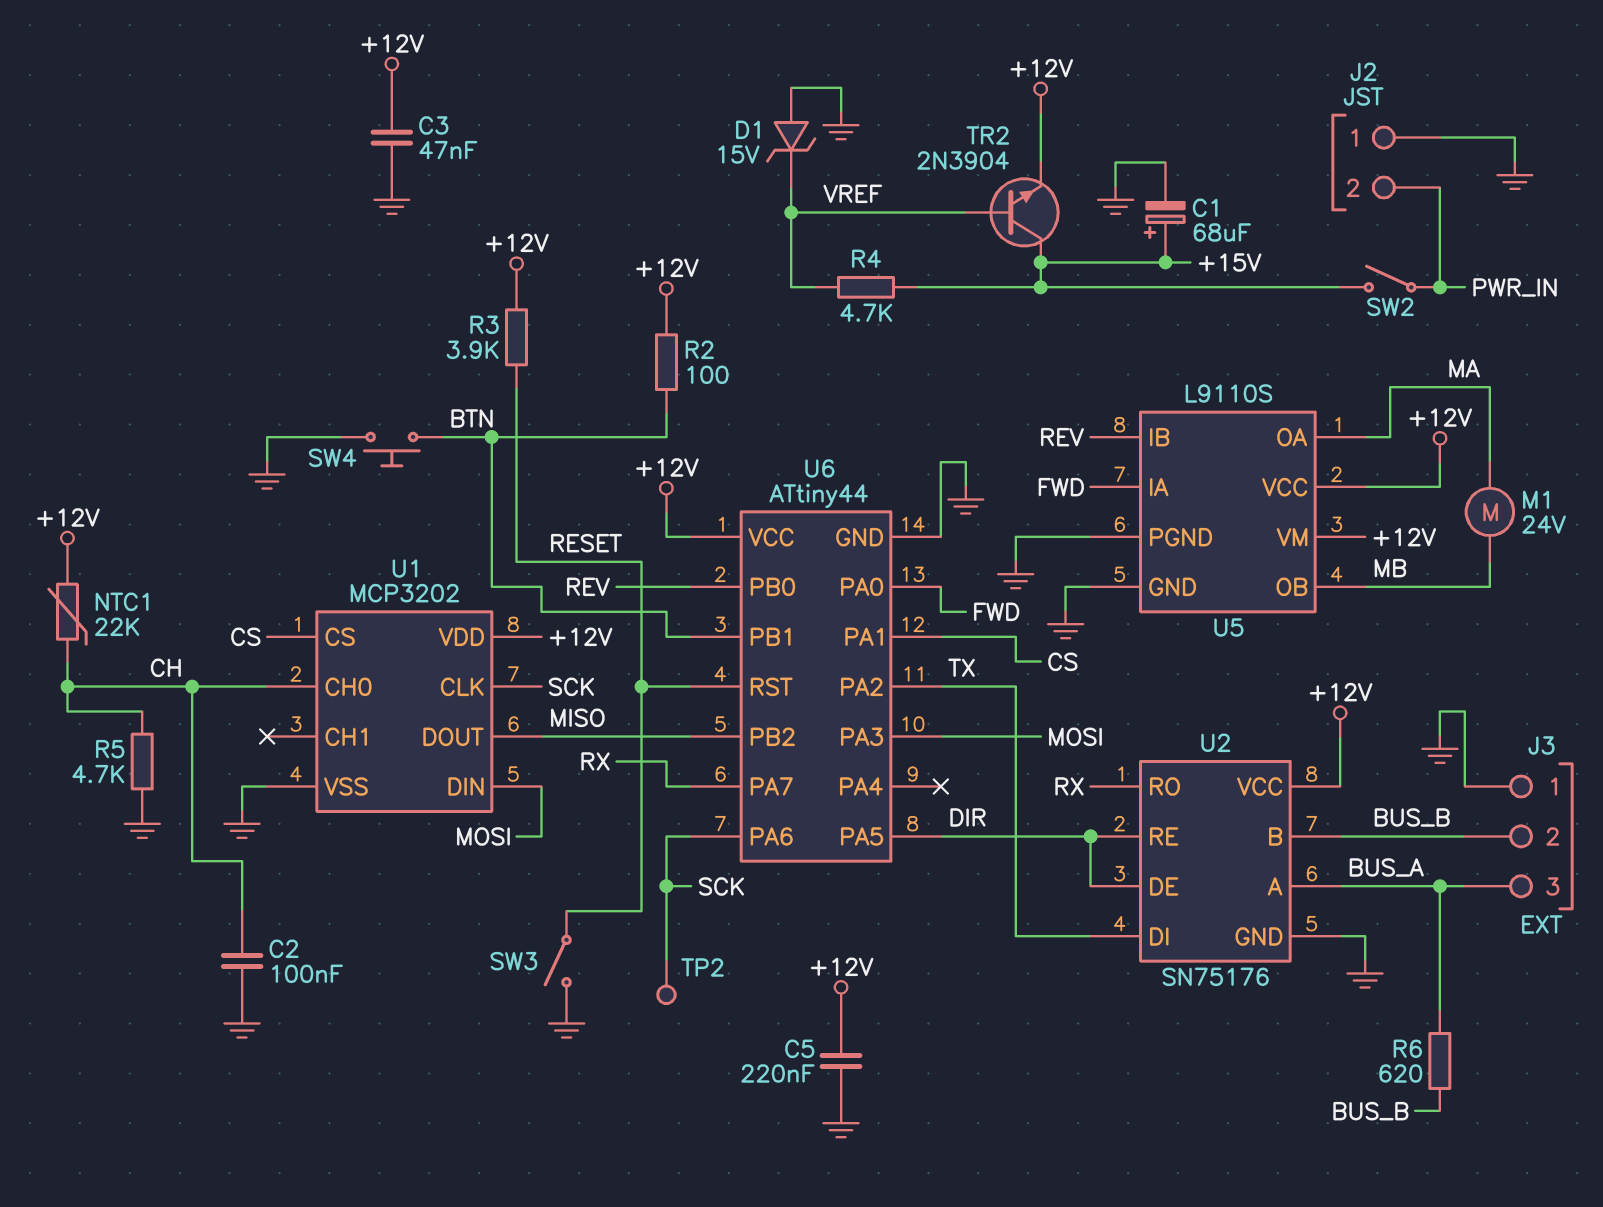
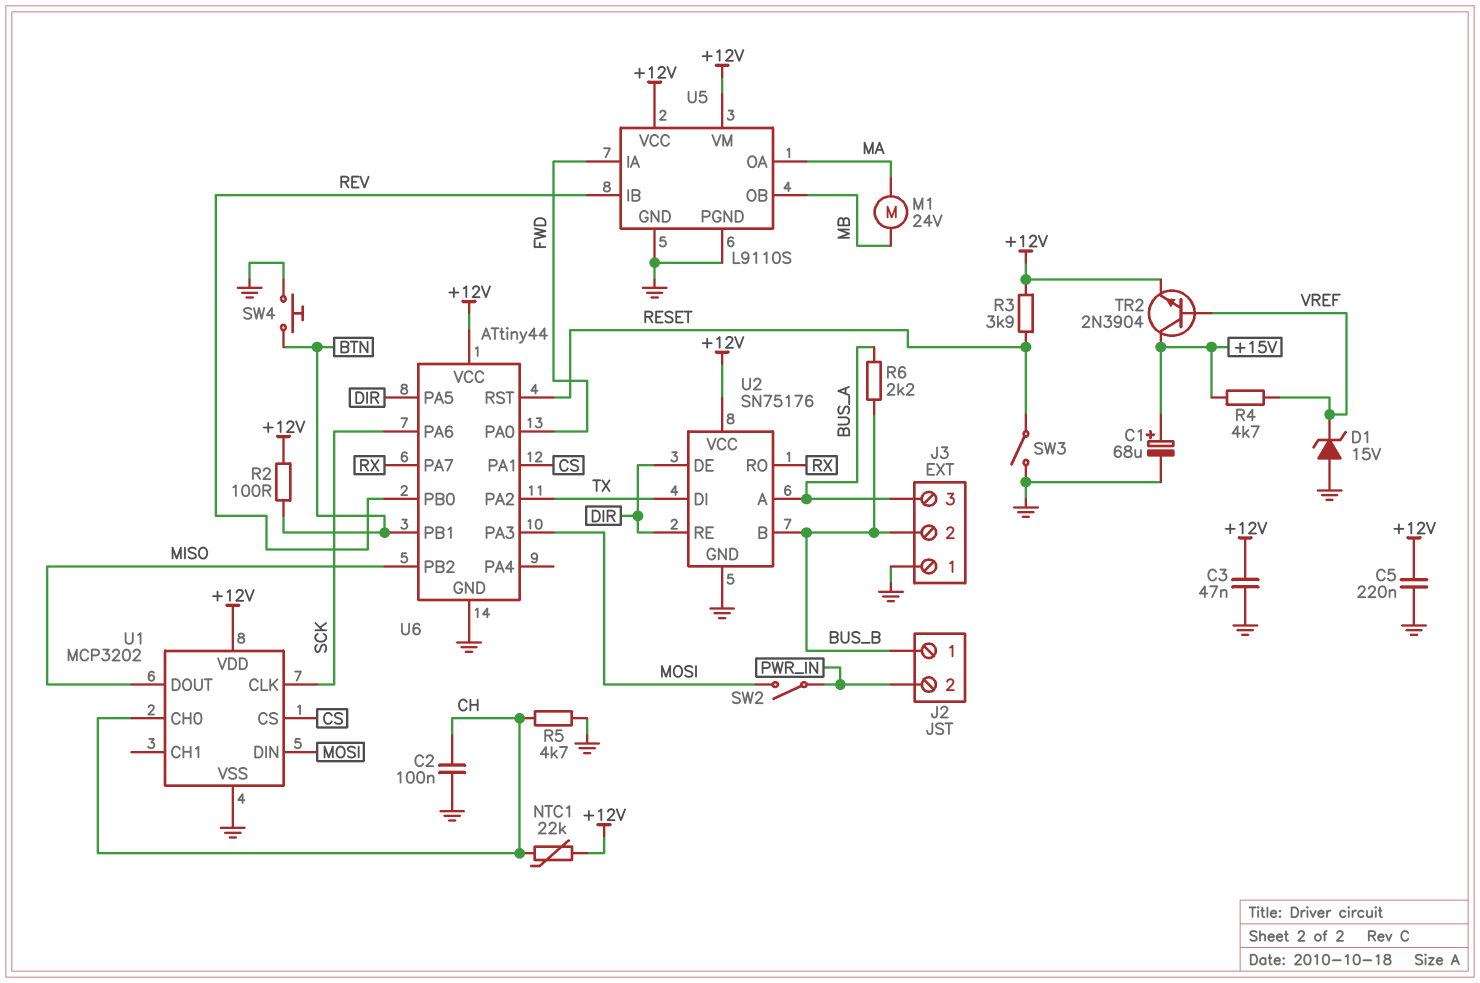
J2 pin 1: GND -> BUS_B
R6: 620 (BUS_A, BUS_B) -> 2.2k (BUS_A, BUS_B)
SW2: switch (+15V, PWR_IN) -> switch (MOSI, PWR_IN)
TP2: test point (SCK) -> none

